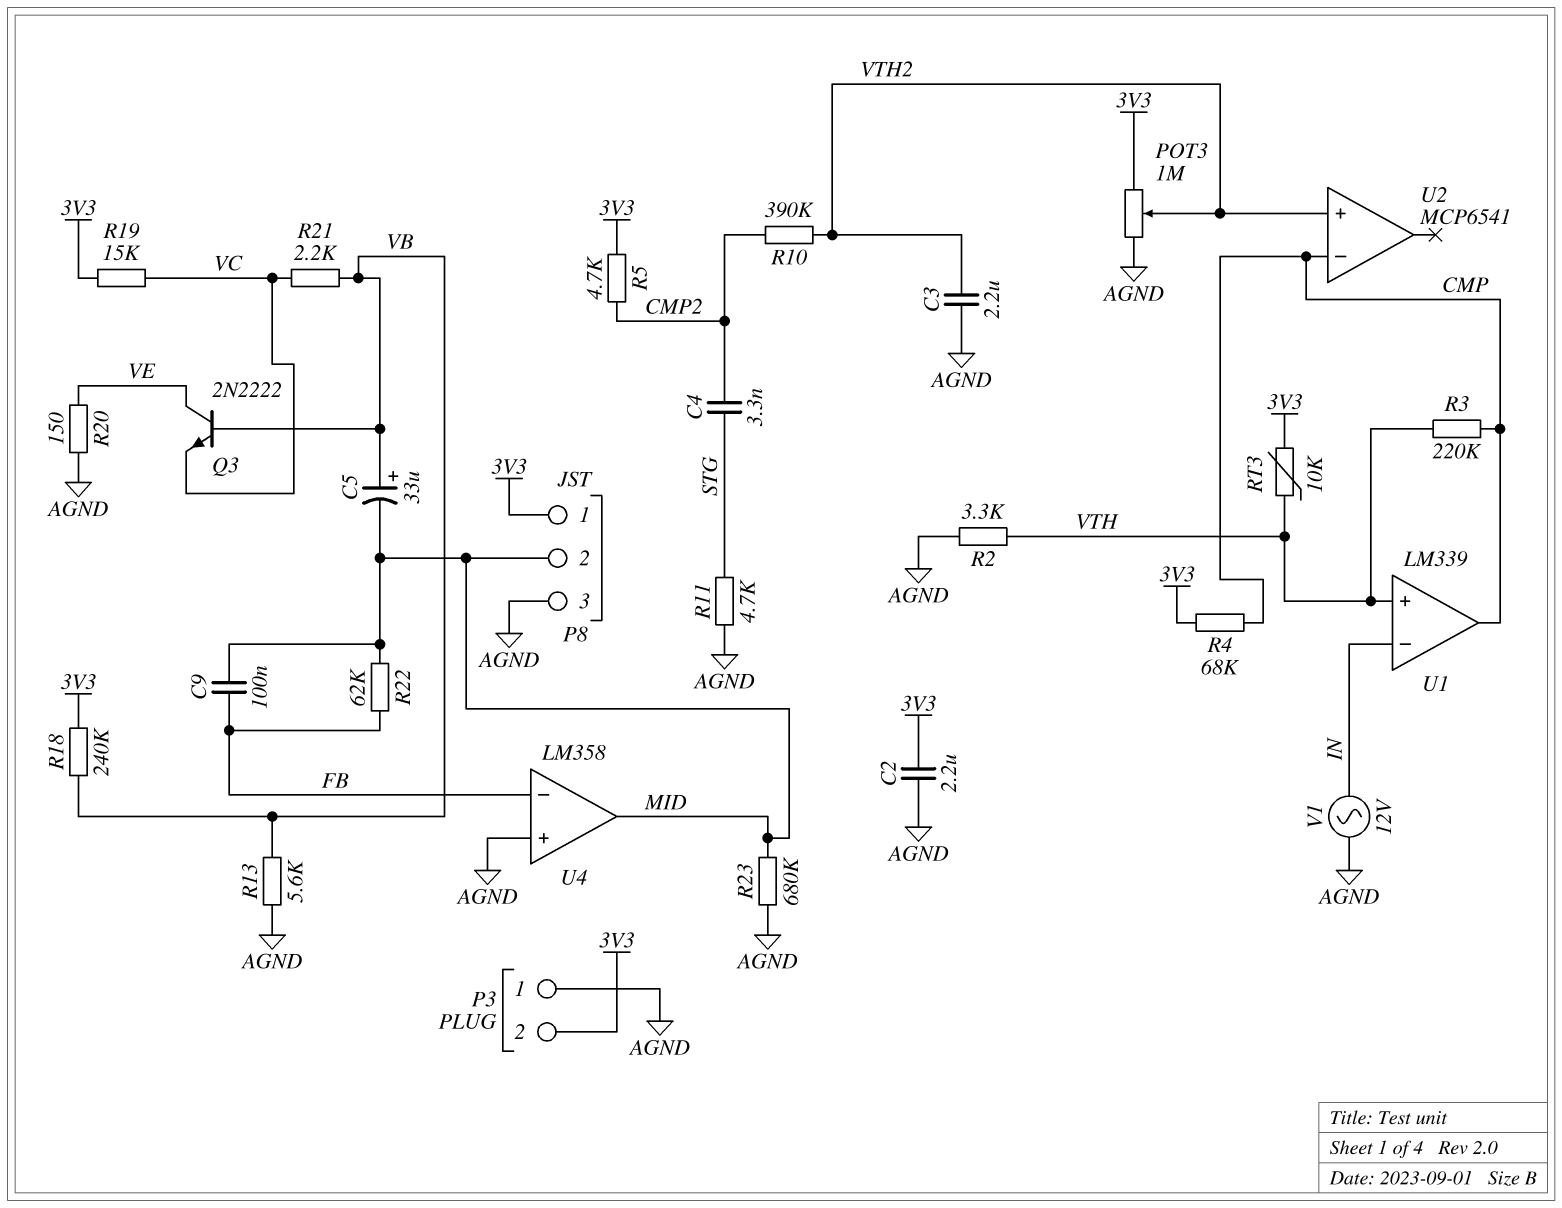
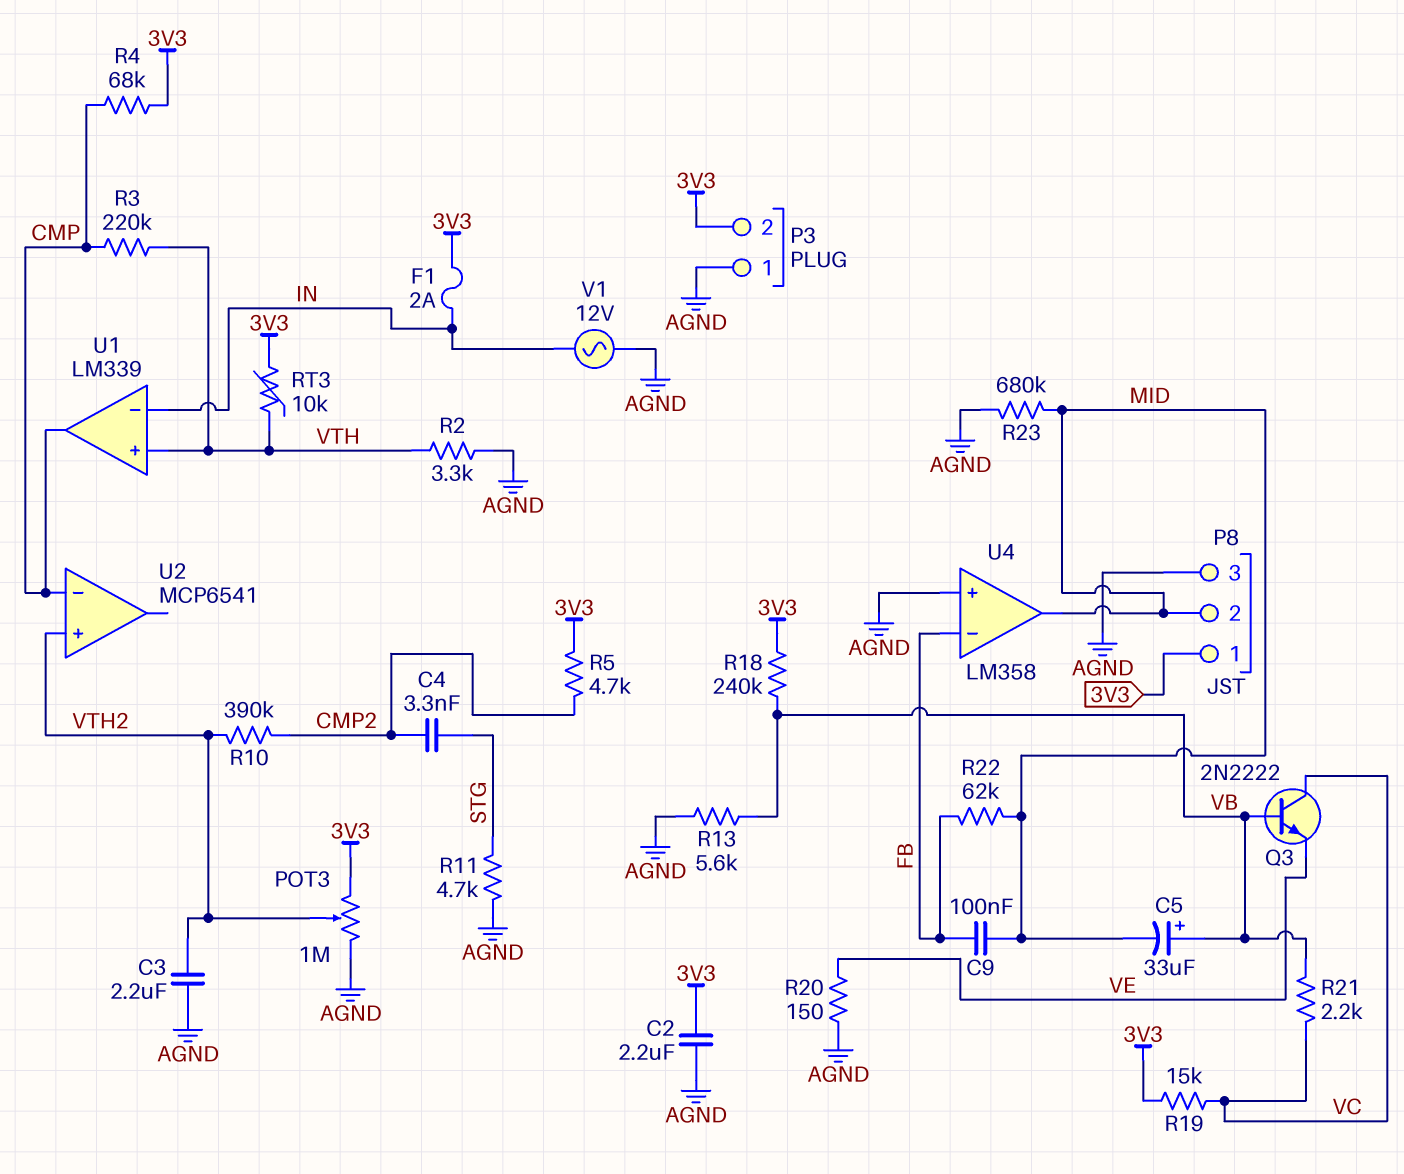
F1: none -> 2A (3V3, IN)
Q3: NPN 2N2222 (B VB, C VE, E VC) -> NPN 2N2222 (B VB, C VC, E VE)

